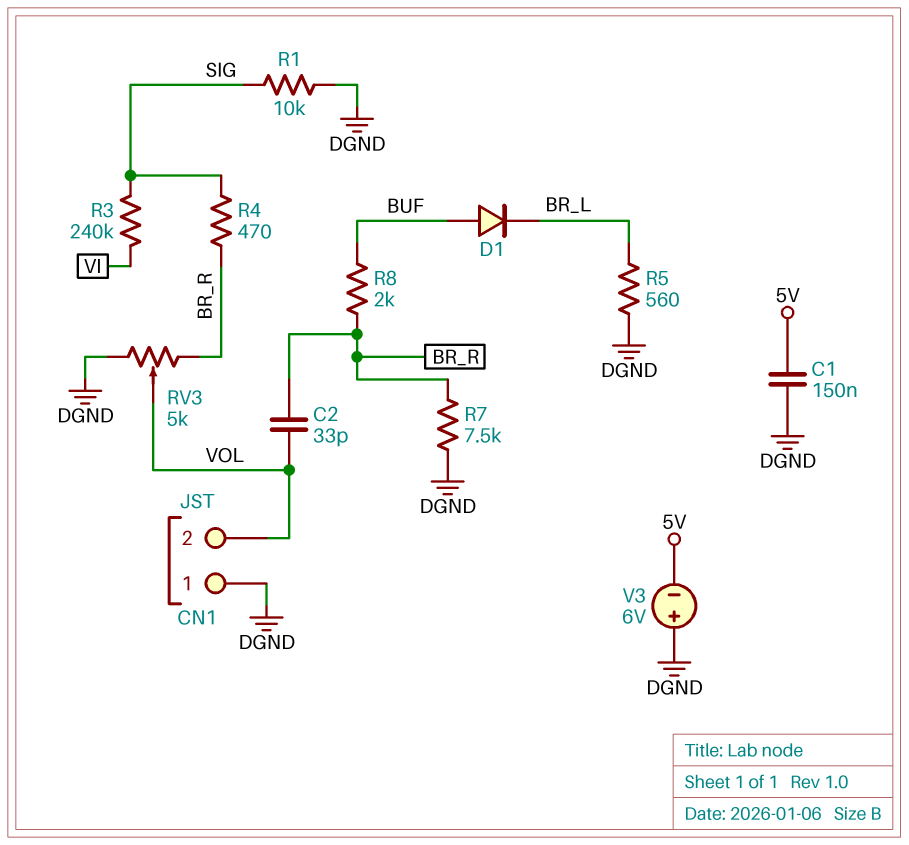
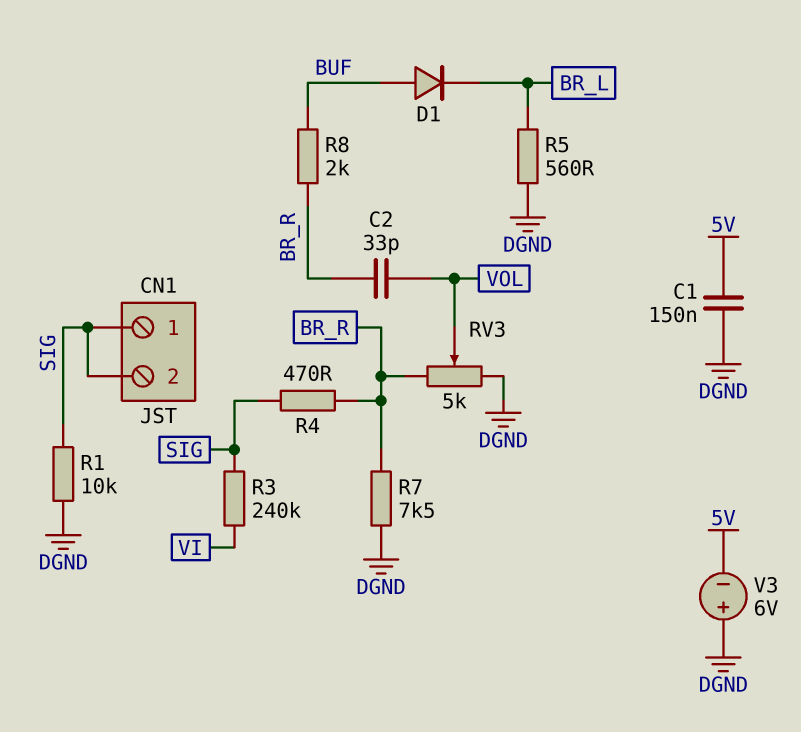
CN1 pin 1: DGND -> SIG
CN1 pin 2: VOL -> SIG

